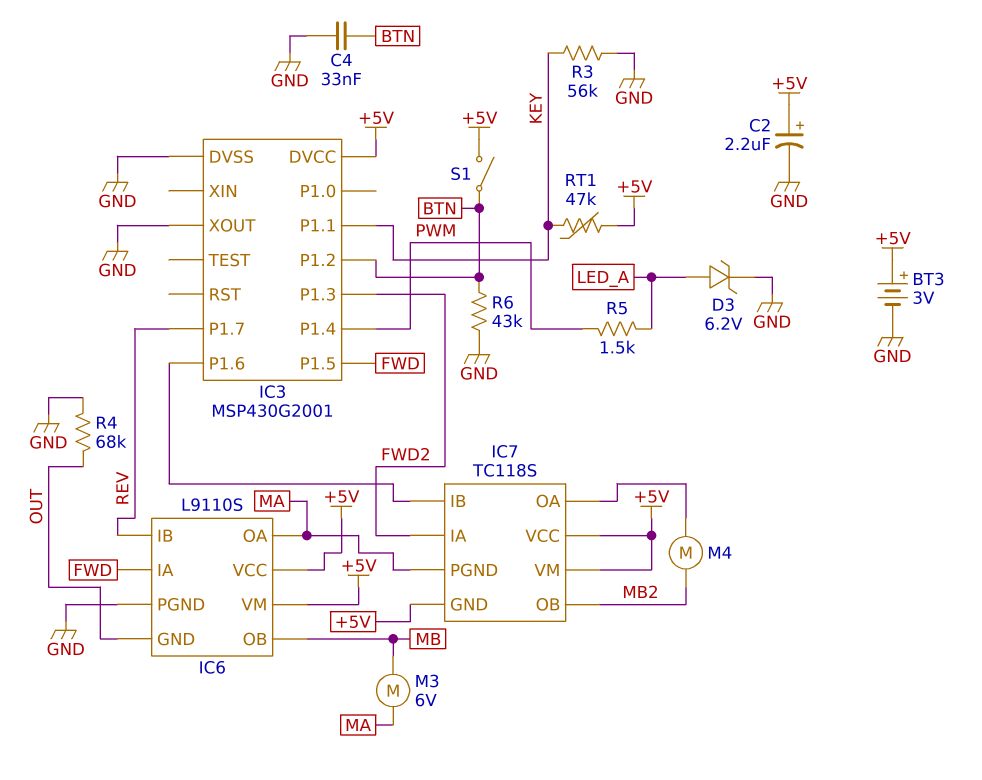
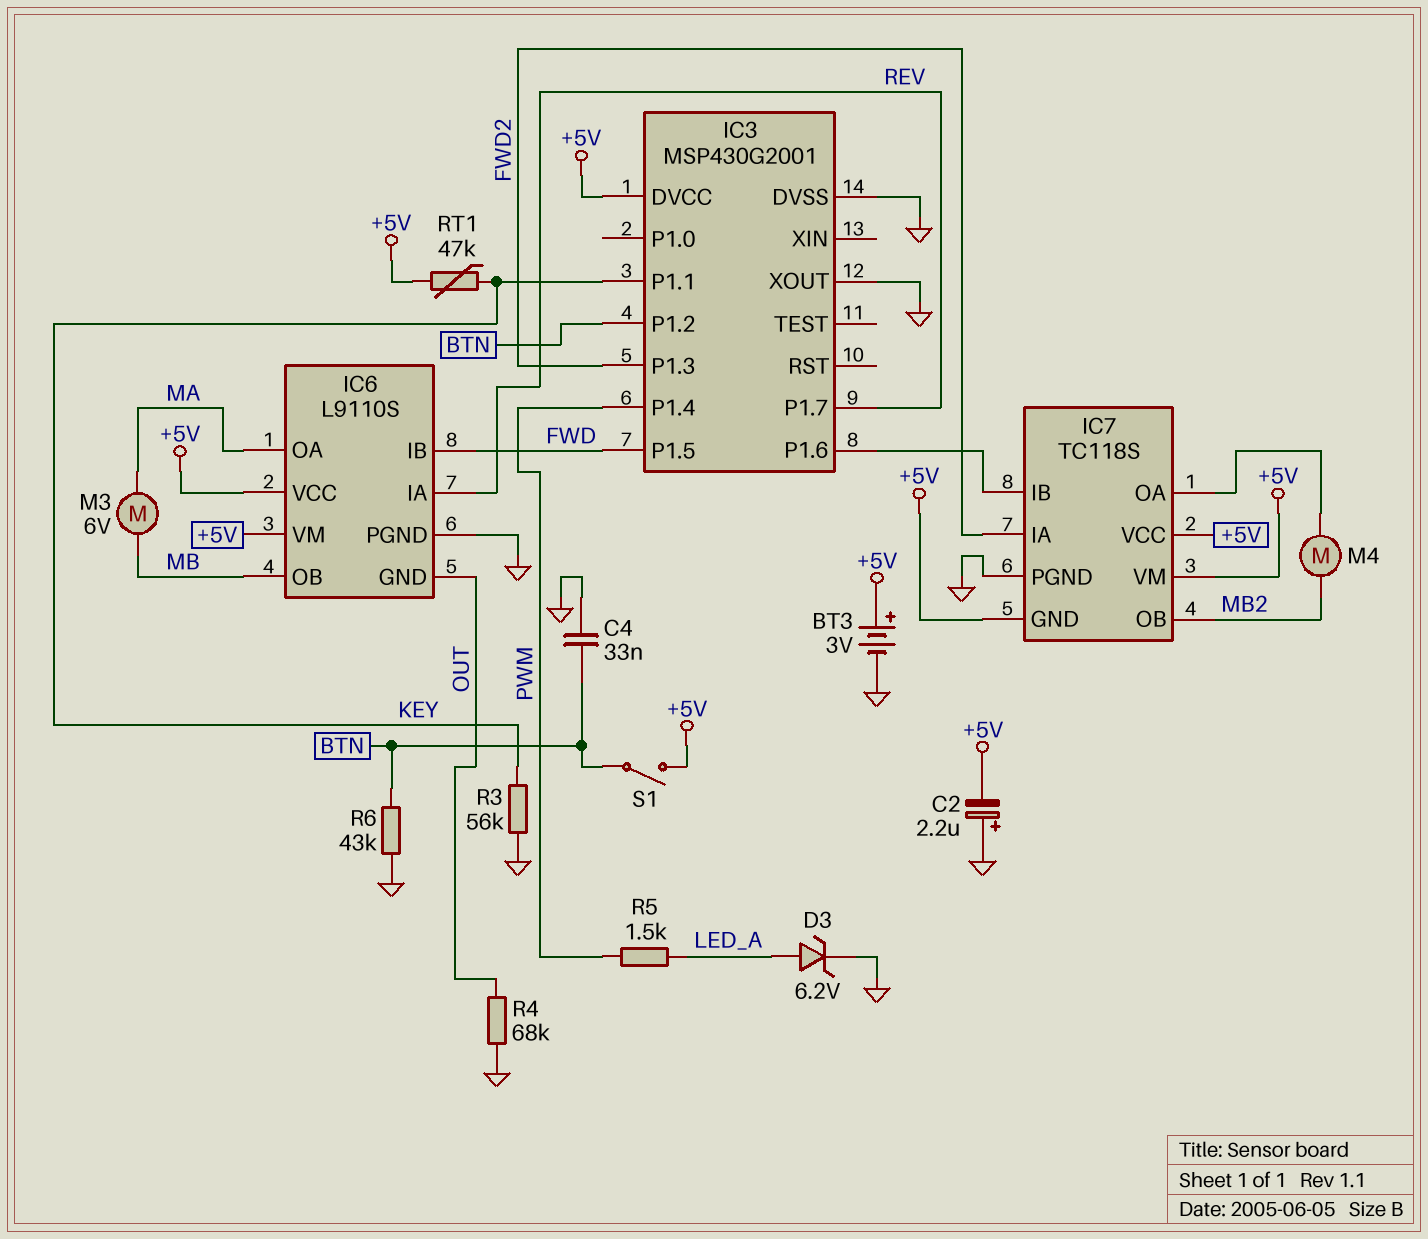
C2: 2.2uF (plus +5V, minus GND) -> 2.2uF (plus GND, minus +5V)
IC6 pin IA: FWD -> REV
IC6 pin IB: REV -> FWD
IC7 pin PGND: MA -> GND

